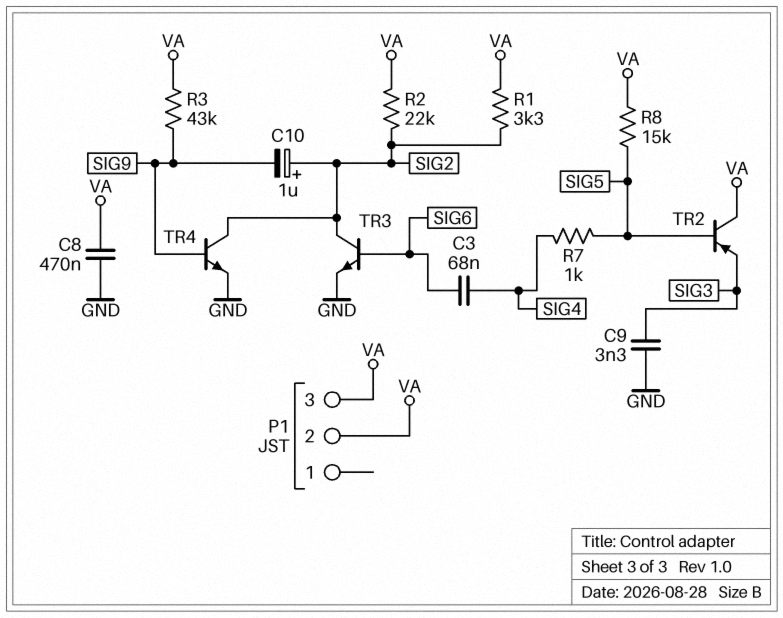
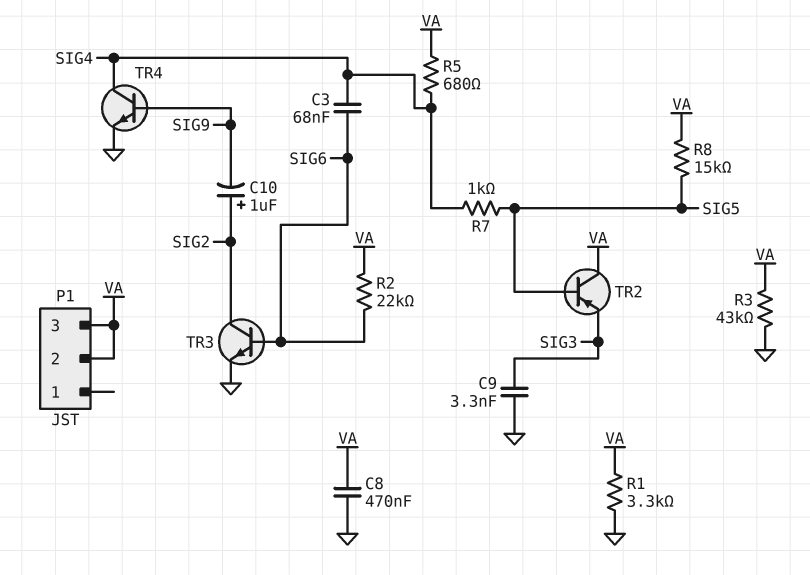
R1: 3.3k (SIG2, VA) -> 3.3k (GND, VA)
R2: 22k (SIG2, VA) -> 22k (SIG6, VA)
R3: 43k (SIG9, VA) -> 43k (GND, VA)
R5: none -> 680 (SIG4, VA)
TR4: NPN (B SIG9, C SIG2, E GND) -> NPN (B SIG9, C SIG4, E GND)

